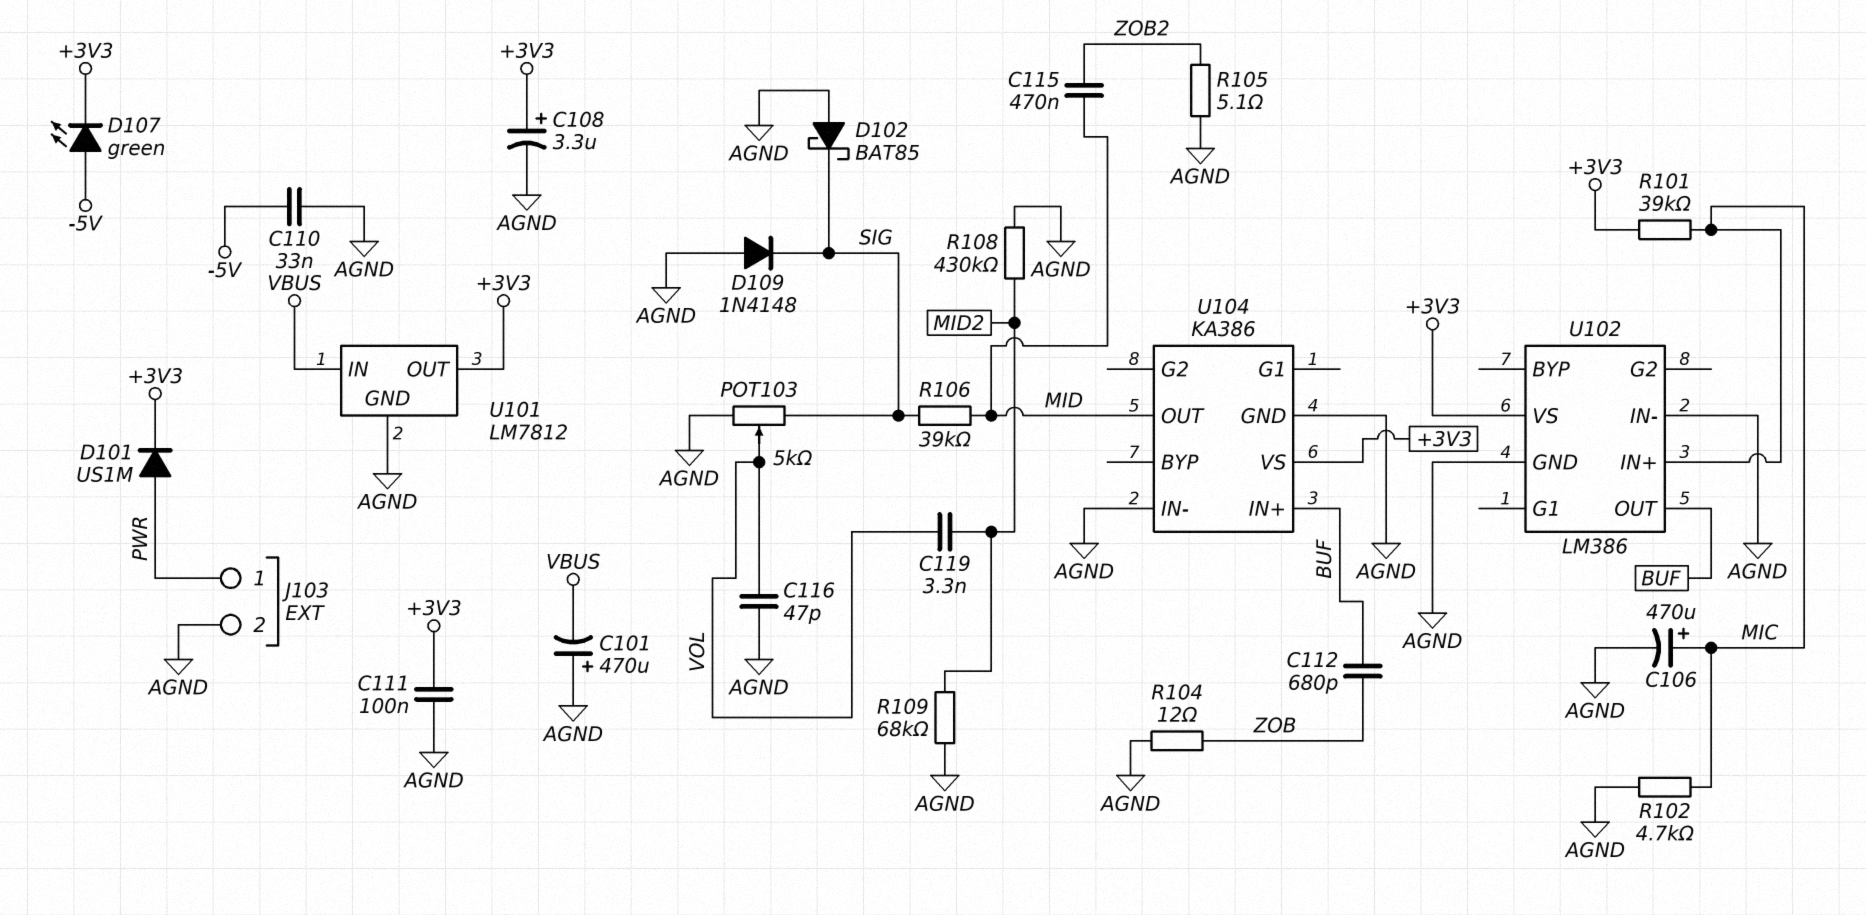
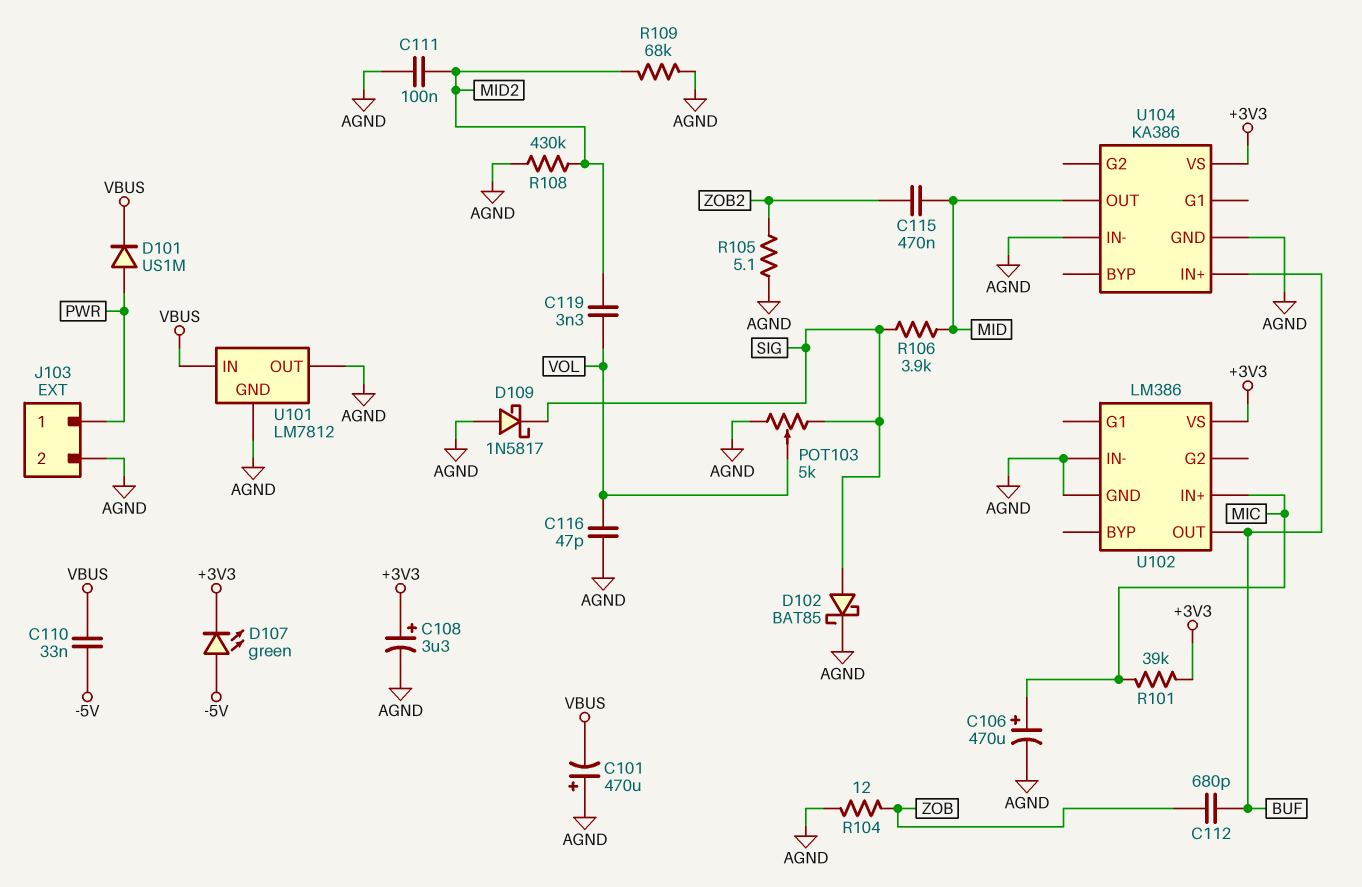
C110: 33nF (-5V, AGND) -> 33nF (-5V, VBUS)
C111: 100nF (+3V3, AGND) -> 100nF (AGND, MID2)
D101: diode US1M (A PWR, K +3V3) -> diode US1M (A PWR, K VBUS)
D102: schottky BAT85 (A AGND, K SIG) -> schottky BAT85 (A SIG, K AGND)
D109: diode 1N4148 (A AGND, K SIG) -> schottky 1N5817 (A AGND, K SIG)
R102: 4.7k (AGND, MIC) -> none
R106: 39k (MID, SIG) -> 3.9k (MID, SIG)
U101 pin OUT: +3V3 -> AGND

